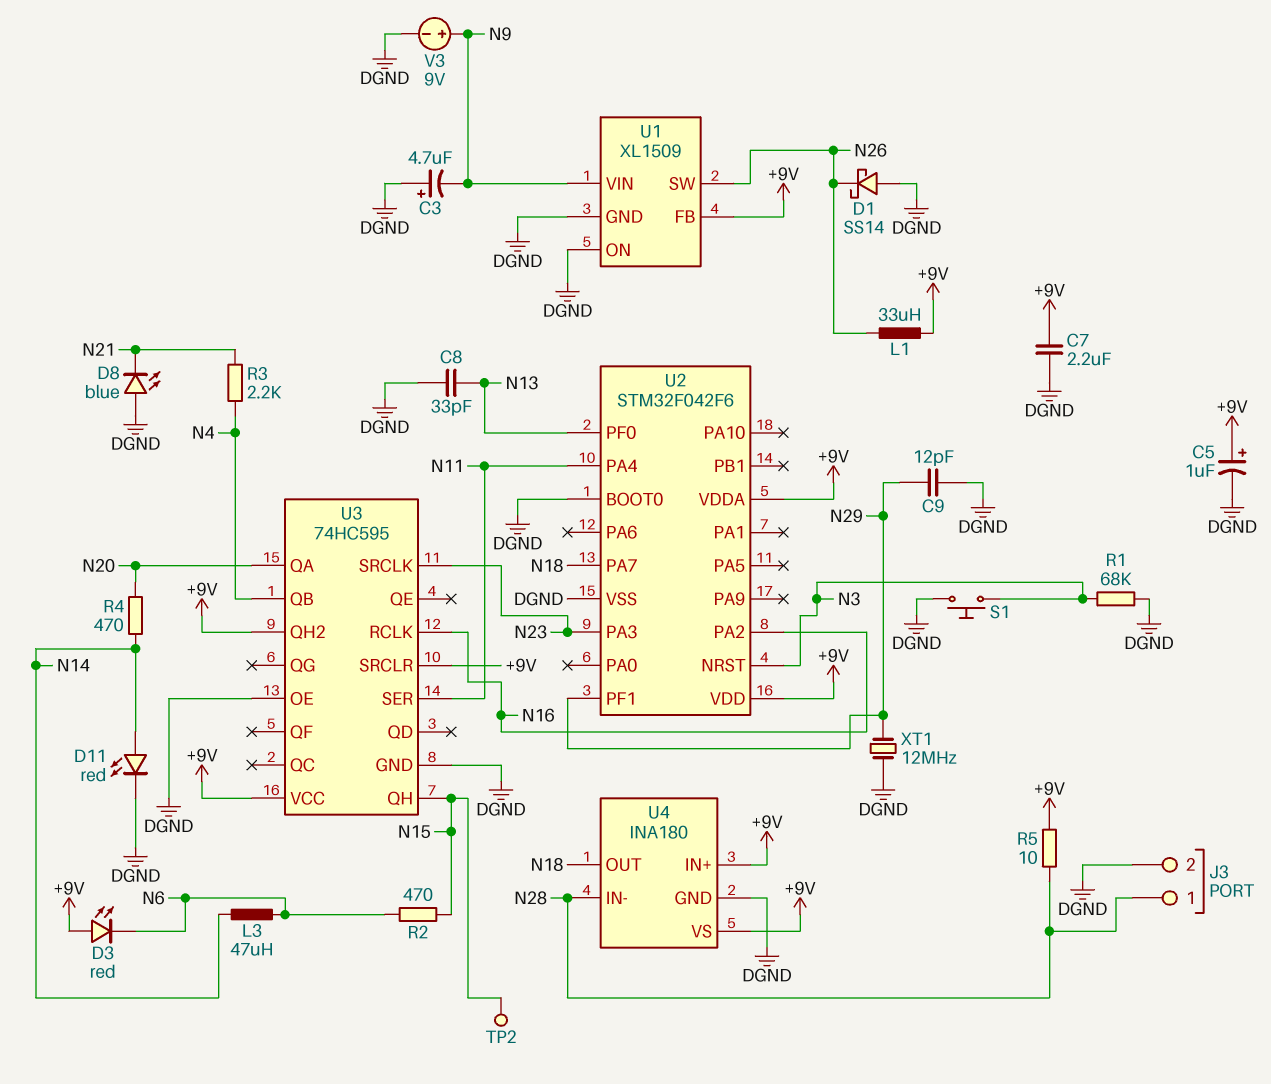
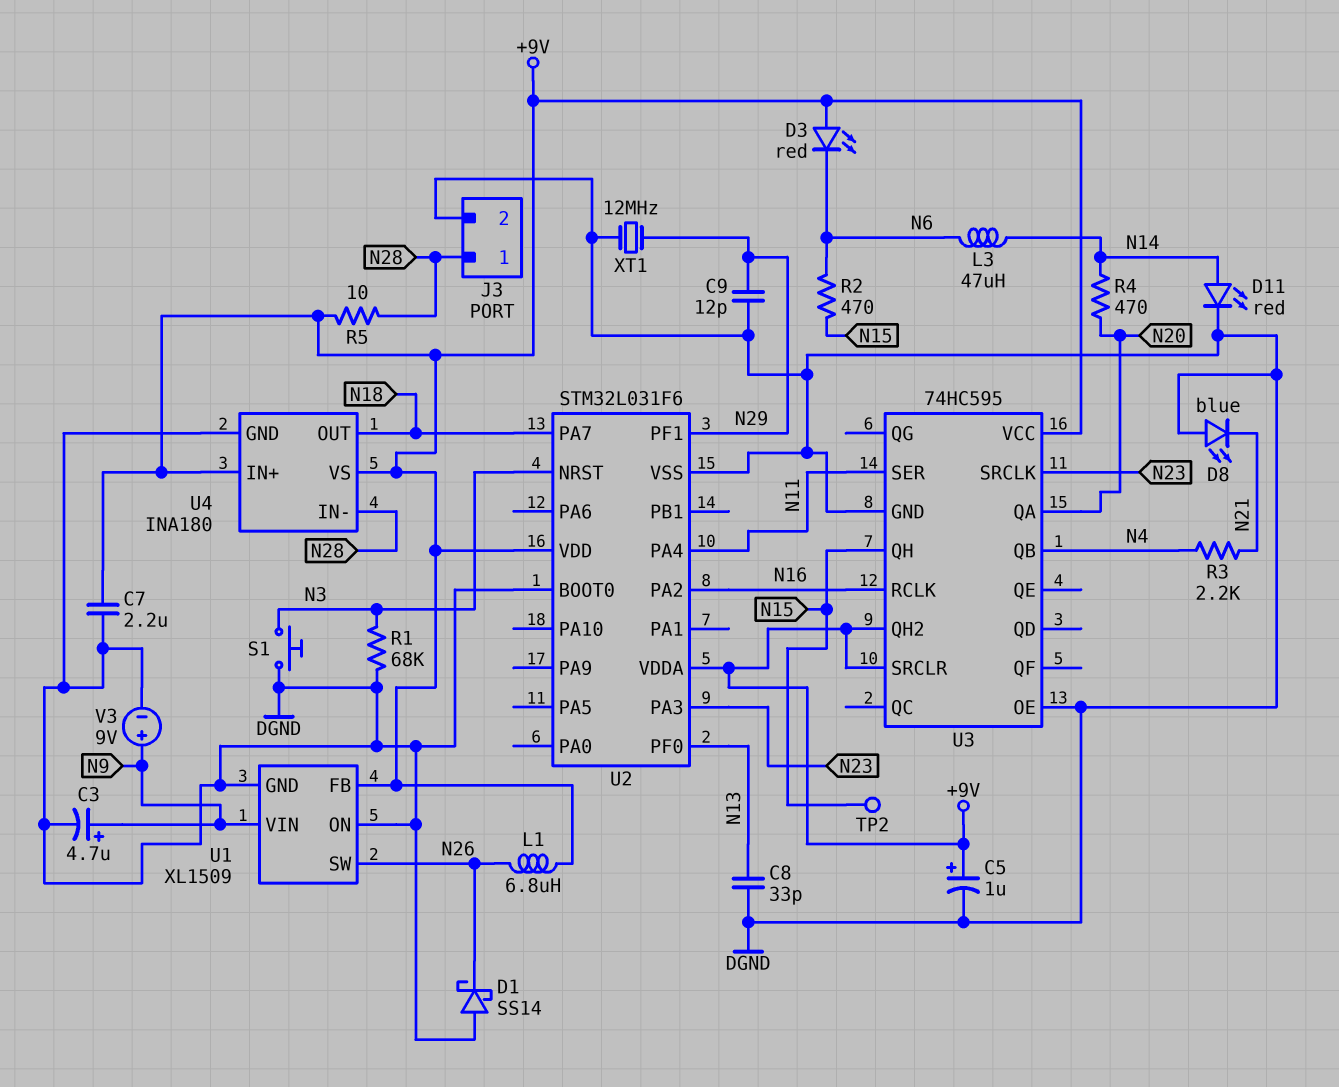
C3: 4.7uF (plus DGND, minus N9) -> 4.7uF (plus N9, minus DGND)
L1: 33uH (+9V, N26) -> 6.8uH (+9V, N26)
U2: STM32F042F6 -> STM32L031F6

